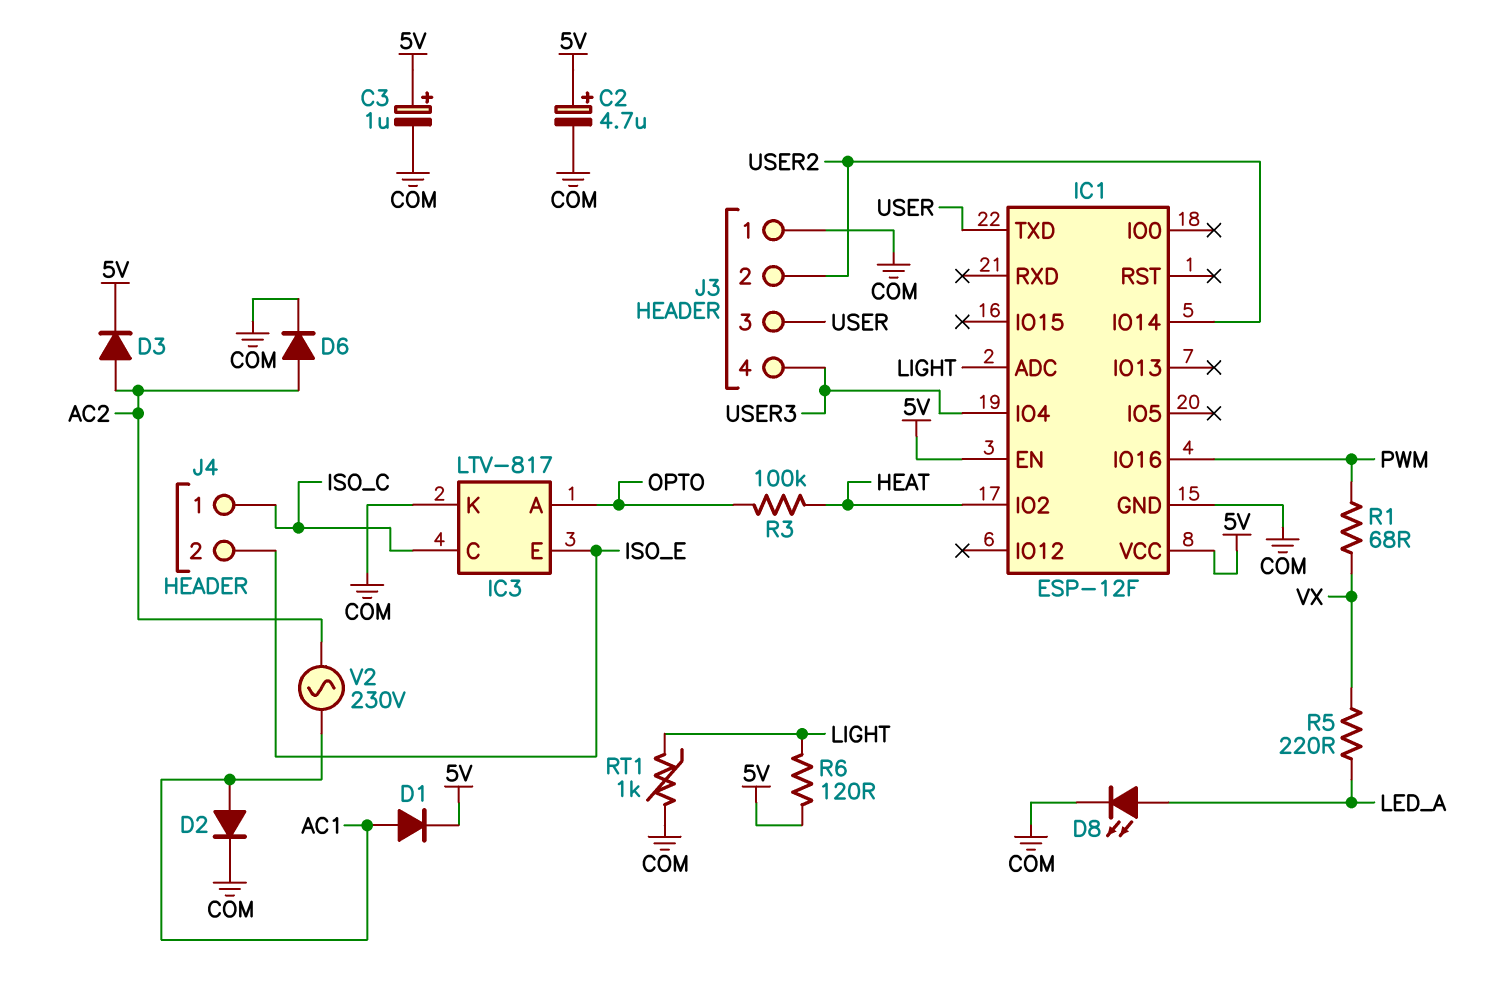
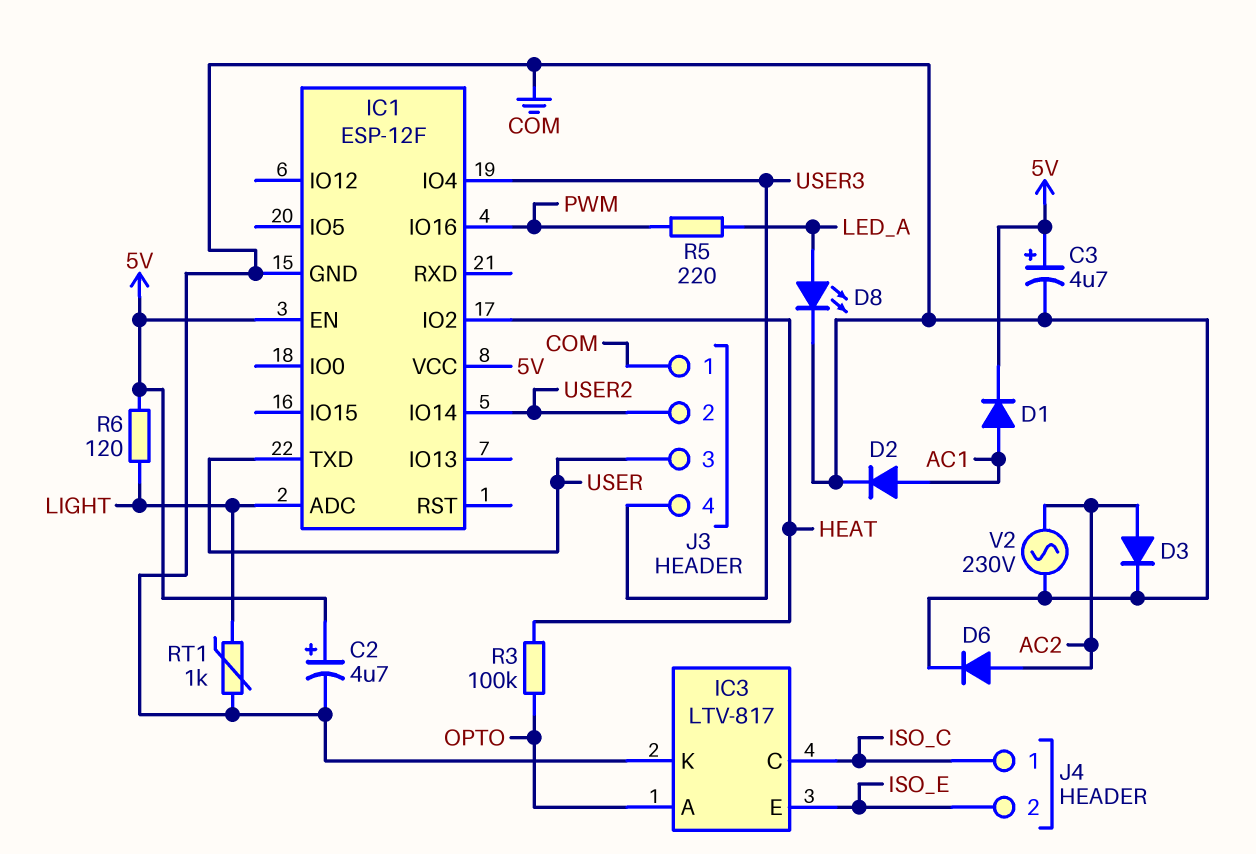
C3: 1uF (plus 5V, minus COM) -> 4.7uF (plus 5V, minus COM)
D3: diode (A AC2, K 5V) -> diode (A AC2, K COM)
R1: 68 (PWM, VX) -> none
R5: 220 (LED_A, VX) -> 220 (LED_A, PWM)
V2: AC 230V (AC1, AC2) -> AC 230V (AC2, COM)

